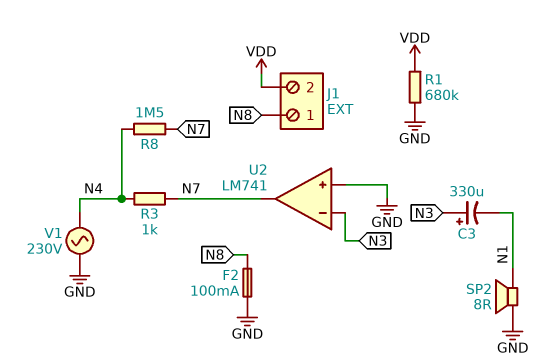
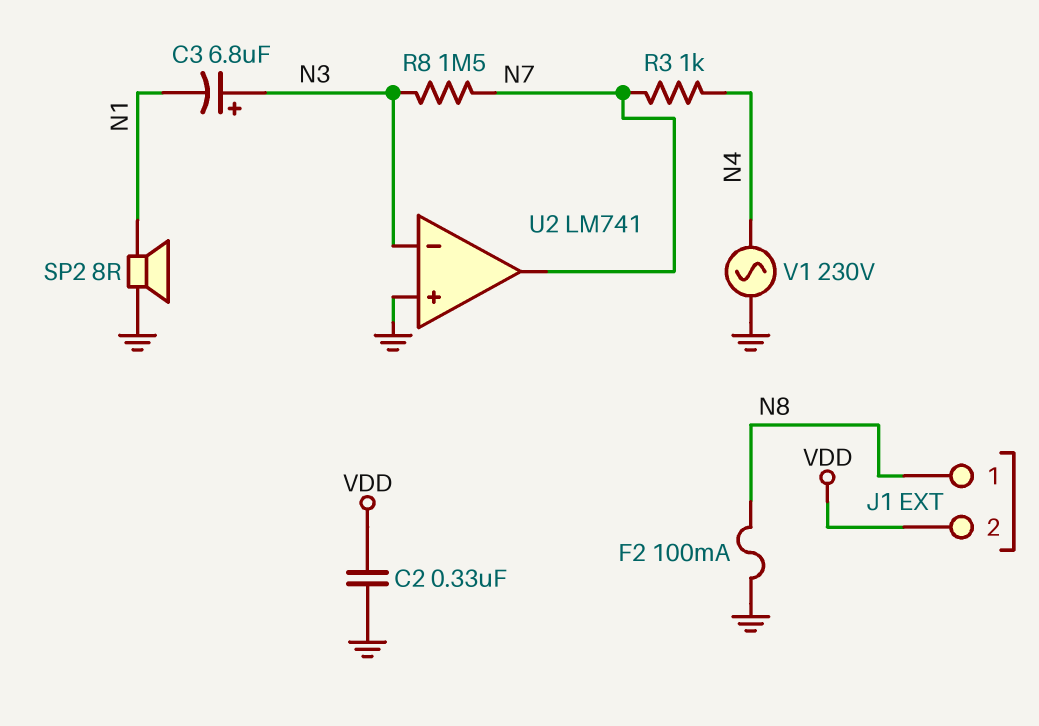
C2: none -> 330nF (GND, VDD)
C3: 330uF (plus N3, minus N1) -> 6.8uF (plus N3, minus N1)
R1: 680k (GND, VDD) -> none
R8: 1.5M (N4, N7) -> 1.5M (N3, N7)

